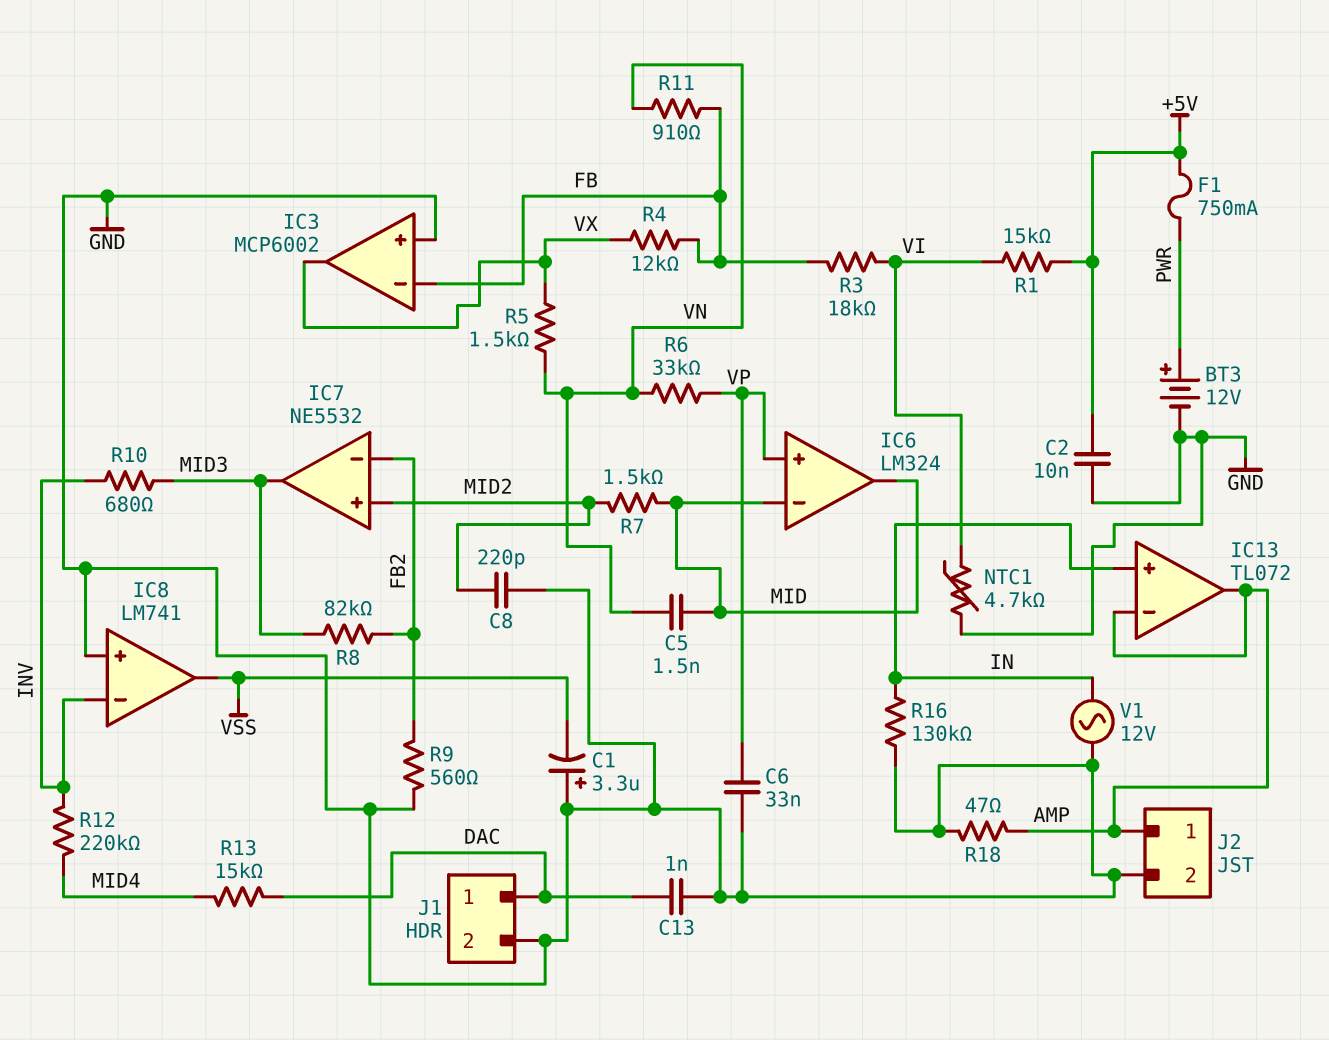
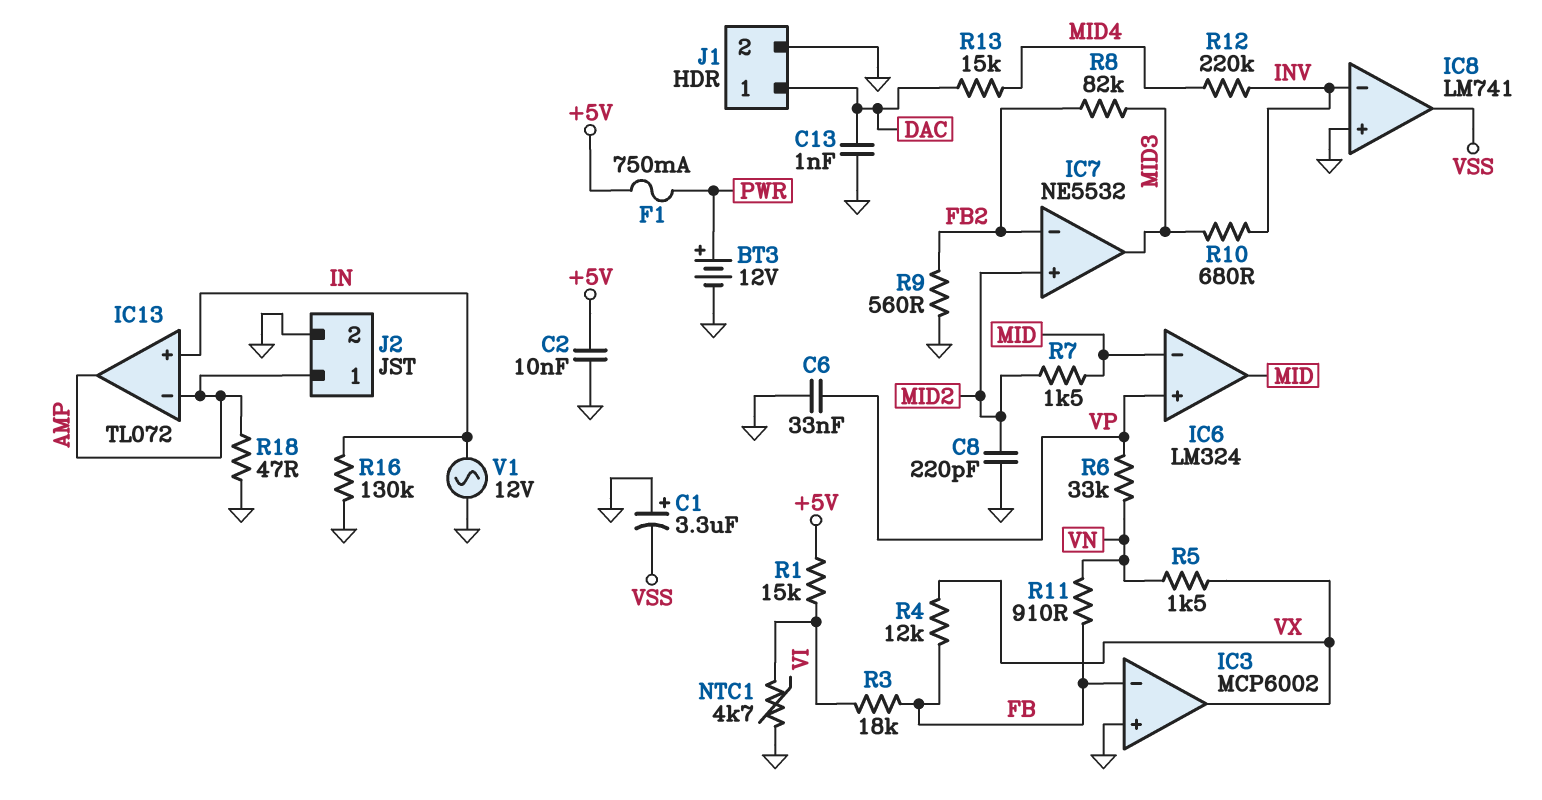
C5: 1.5nF (MID, VN) -> none

